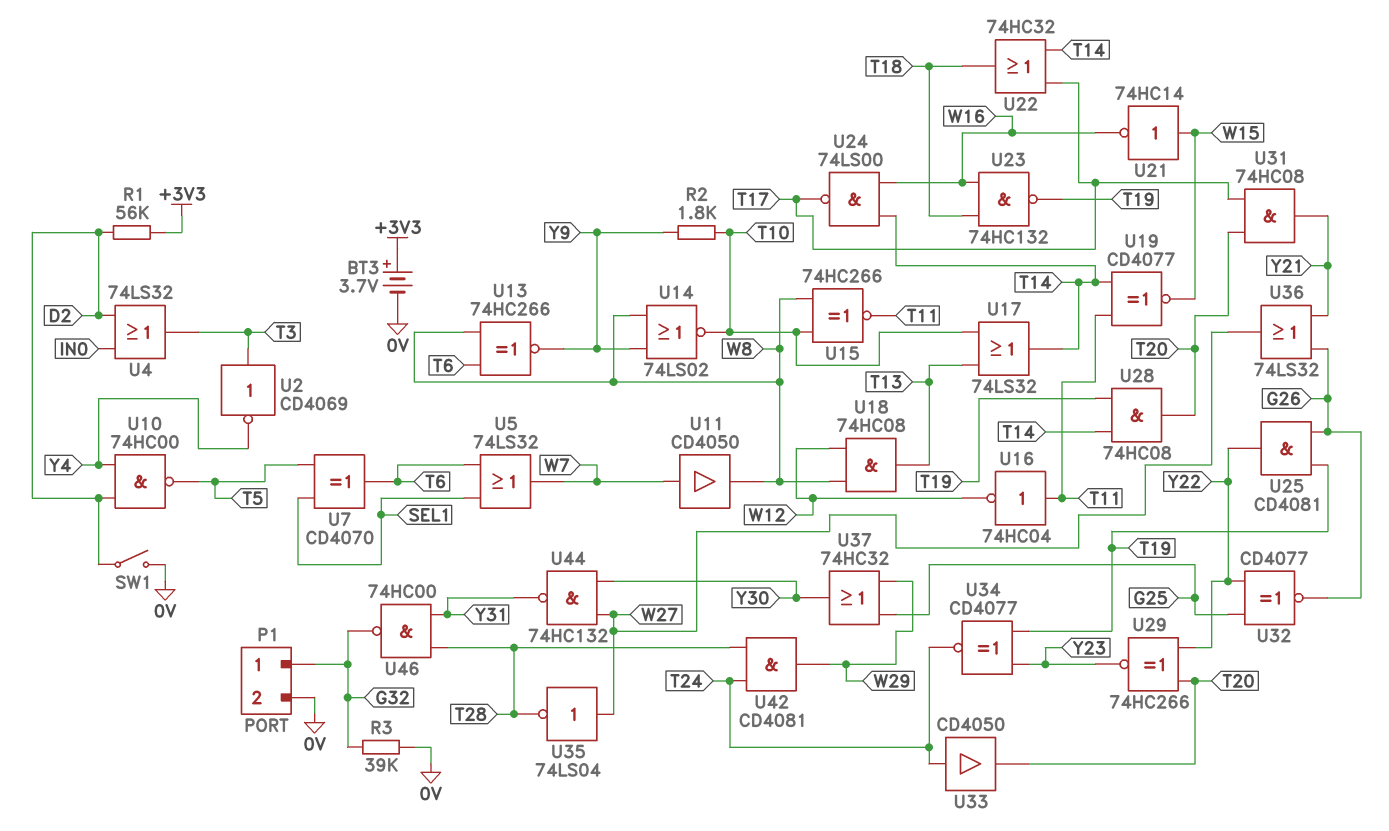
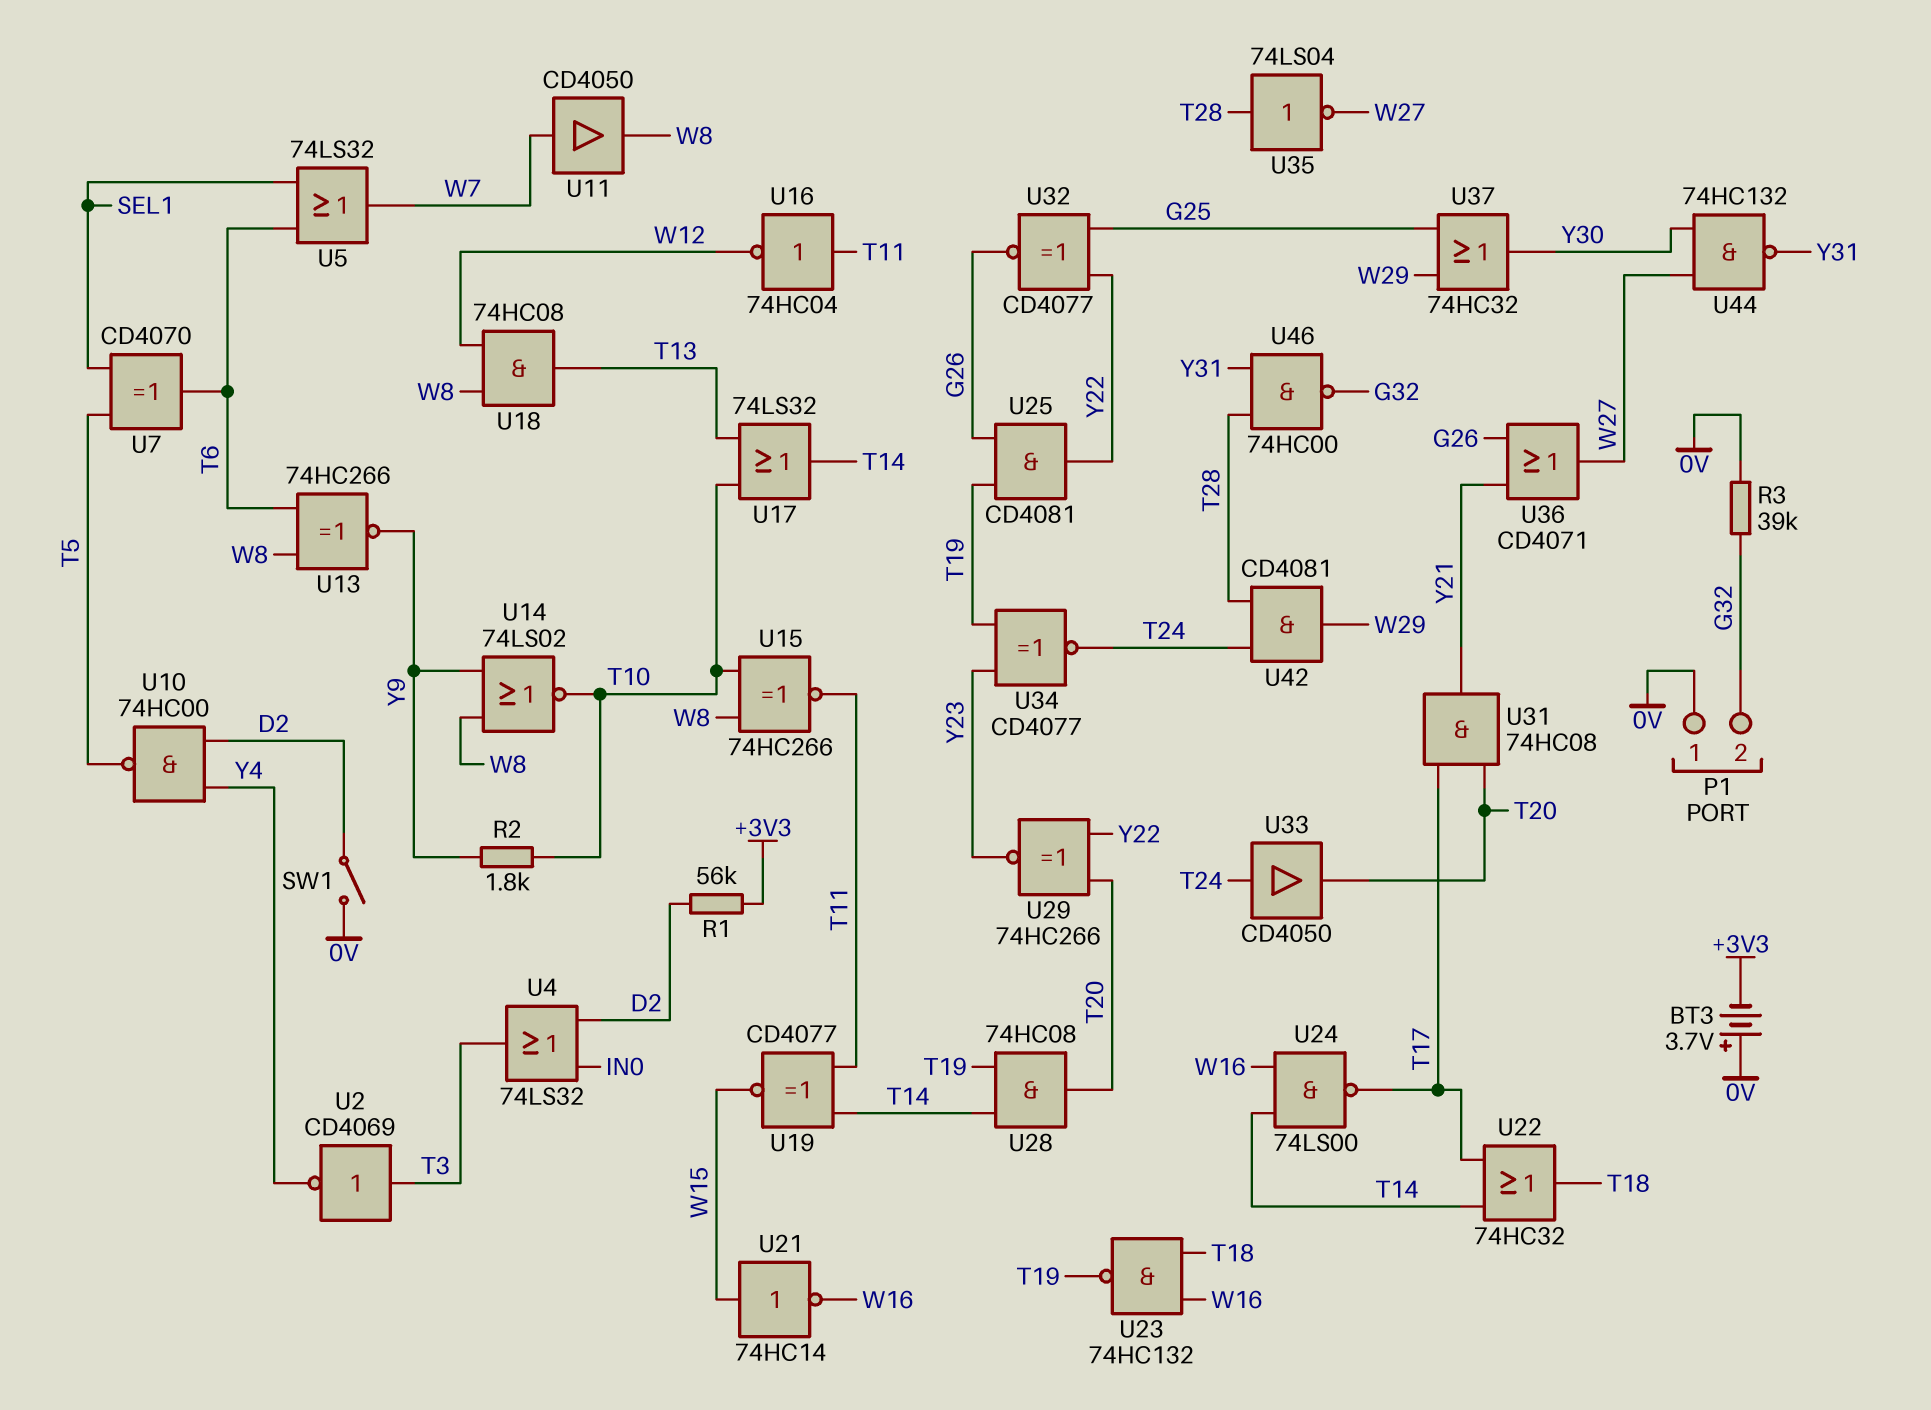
BT3: 3.7V (plus +3V3, minus 0V) -> 3.7V (plus 0V, minus +3V3)
P1 pin 1: G32 -> 0V
P1 pin 2: 0V -> G32
U35: NOT 74LS04 (in W27, out T28) -> NOT 74LS04 (in T28, out W27)
U36: OR 74LS32 (in G26, in Y21, out W27) -> OR CD4071 (in G26, in Y21, out W27)

